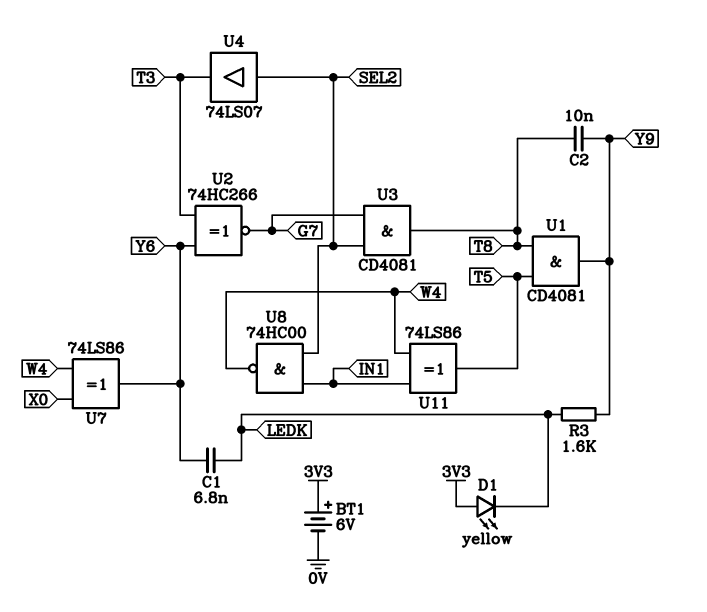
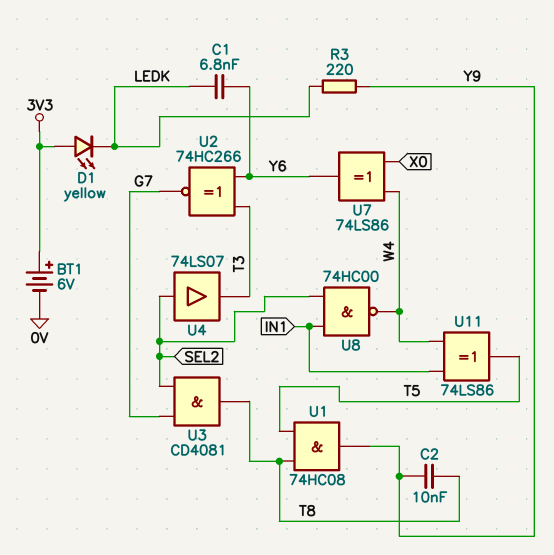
R3: 1.6k (LEDK, Y9) -> 220 (LEDK, Y9)
U1: AND CD4081 (in T5, in T8, out Y9) -> AND 74HC08 (in T5, in T8, out Y9)

